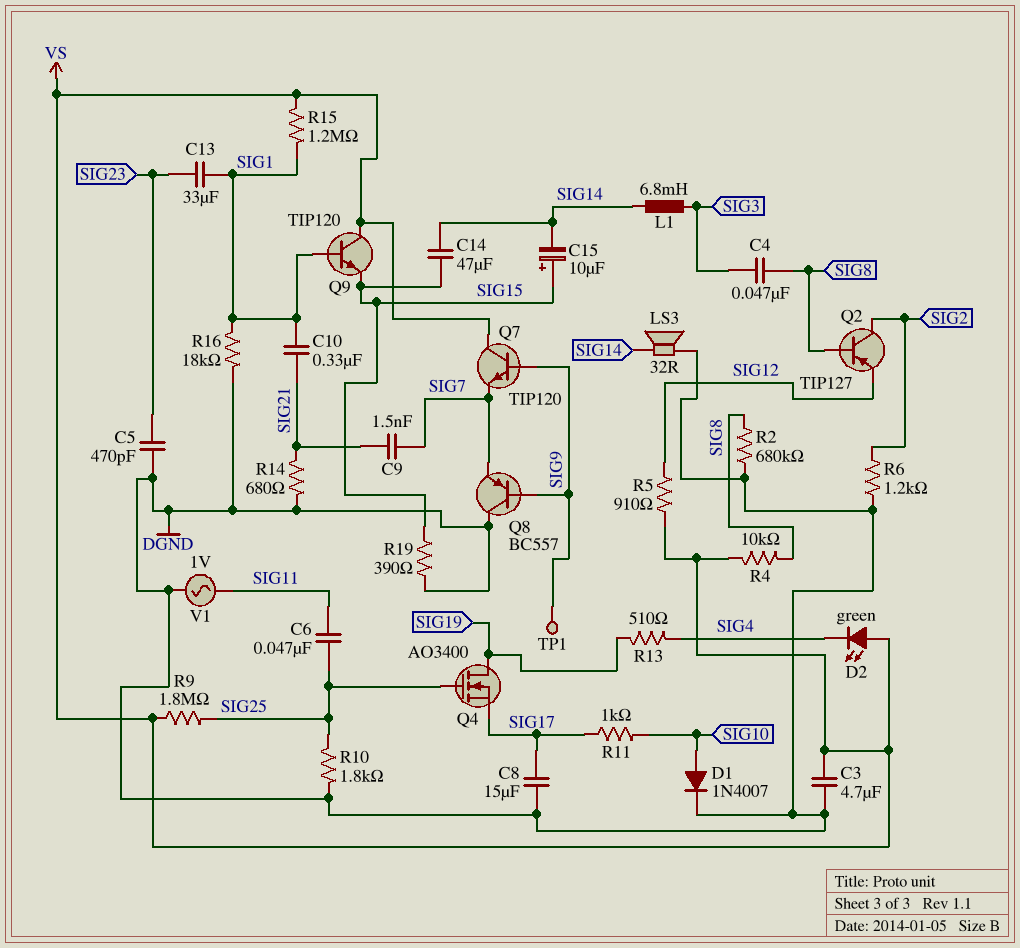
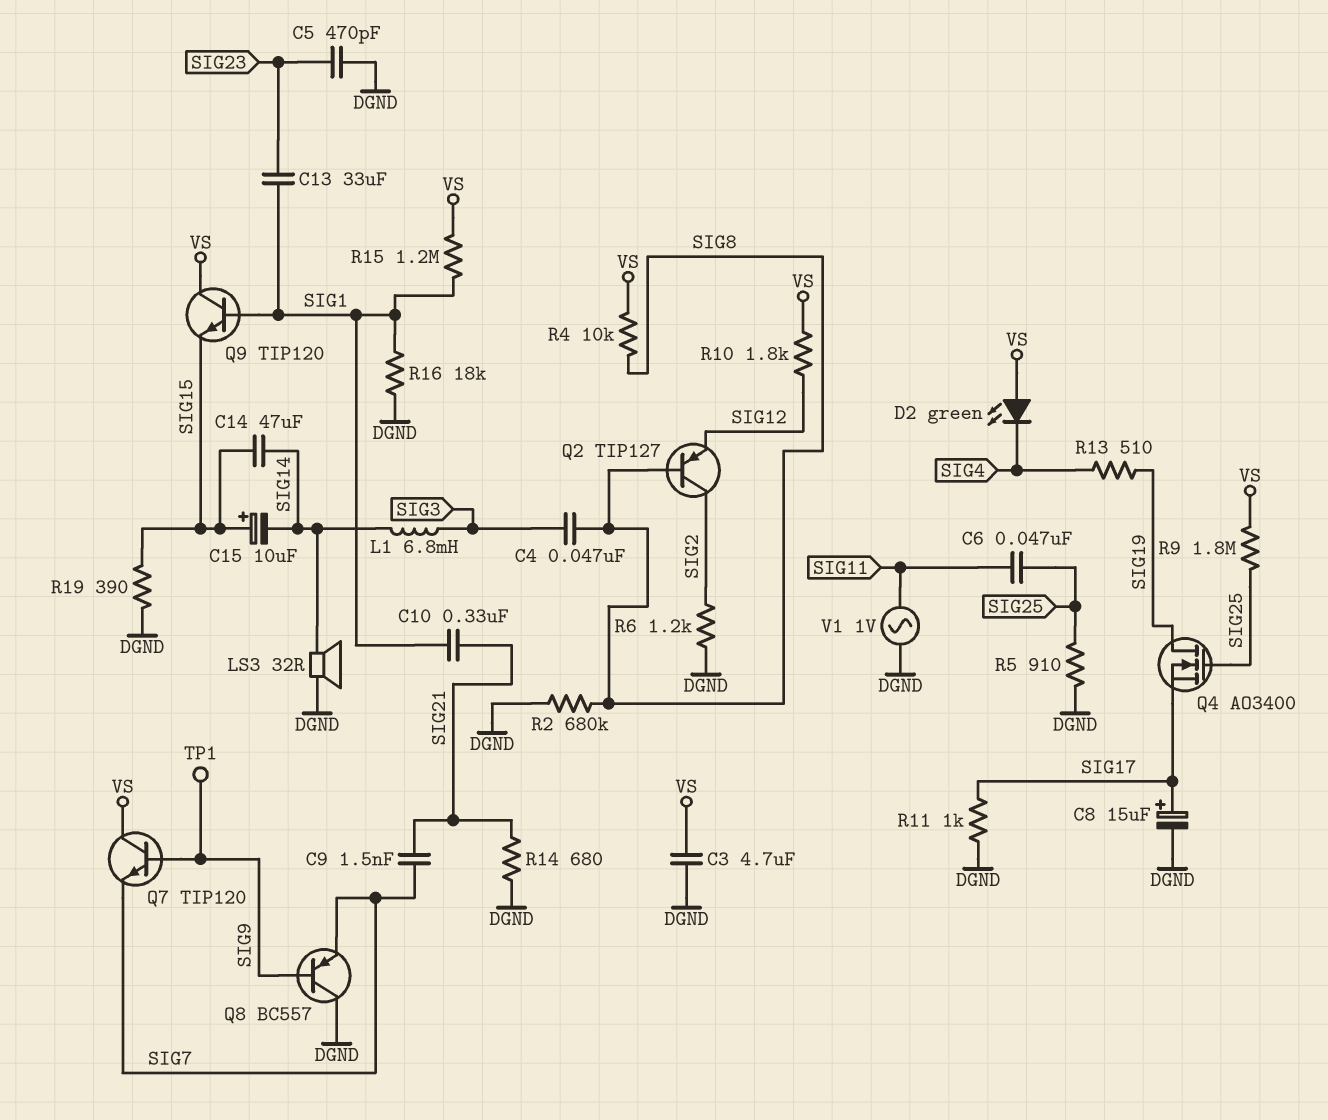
C8: 15uF (DGND, SIG17) -> 15uF (plus SIG17, minus DGND)
D1: diode 1N4007 (A SIG10, K DGND) -> none
R5: 910 (SIG12, VS) -> 910 (DGND, SIG25)
R10: 1.8k (DGND, SIG25) -> 1.8k (SIG12, VS)
R11: 1k (SIG10, SIG17) -> 1k (DGND, SIG17)

